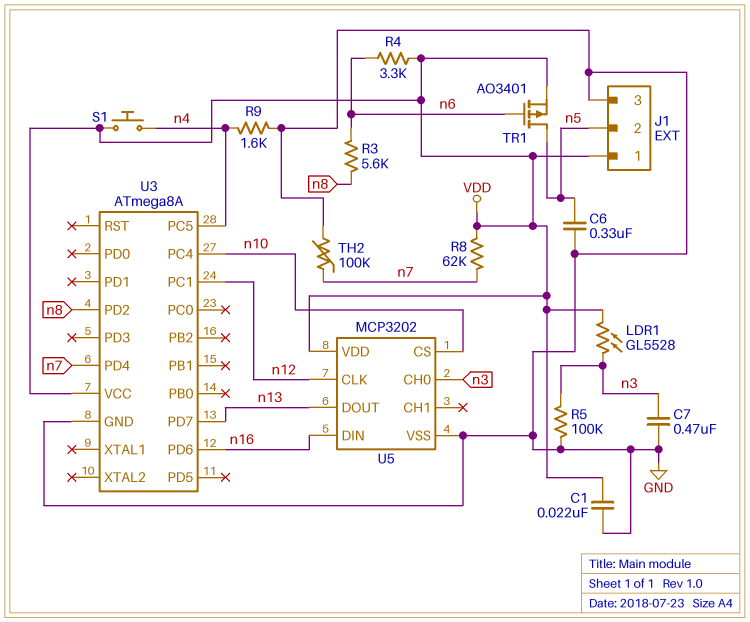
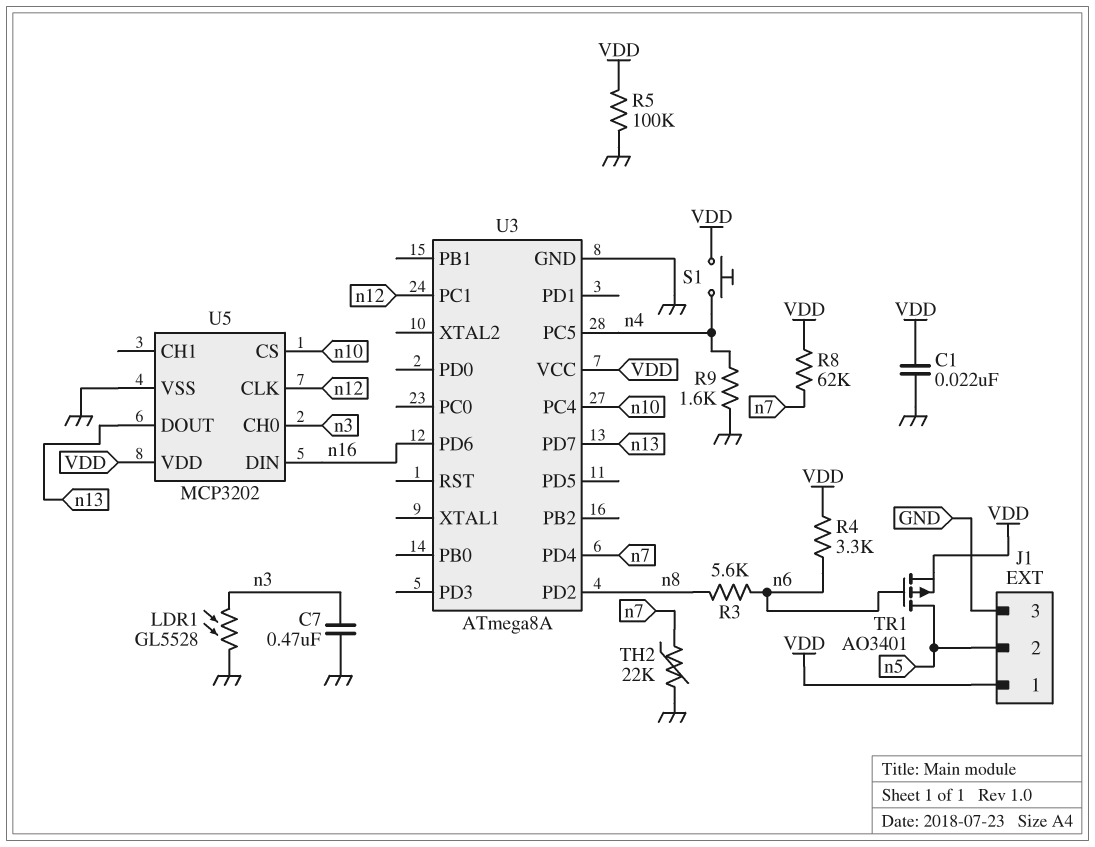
C6: 330nF (GND, n5) -> none
LDR1: GL5528 (VDD, n3) -> GL5528 (GND, n3)
R5: 100k (GND, n3) -> 100k (GND, VDD)
TH2: 100k (GND, n7) -> 22k (GND, n7)

